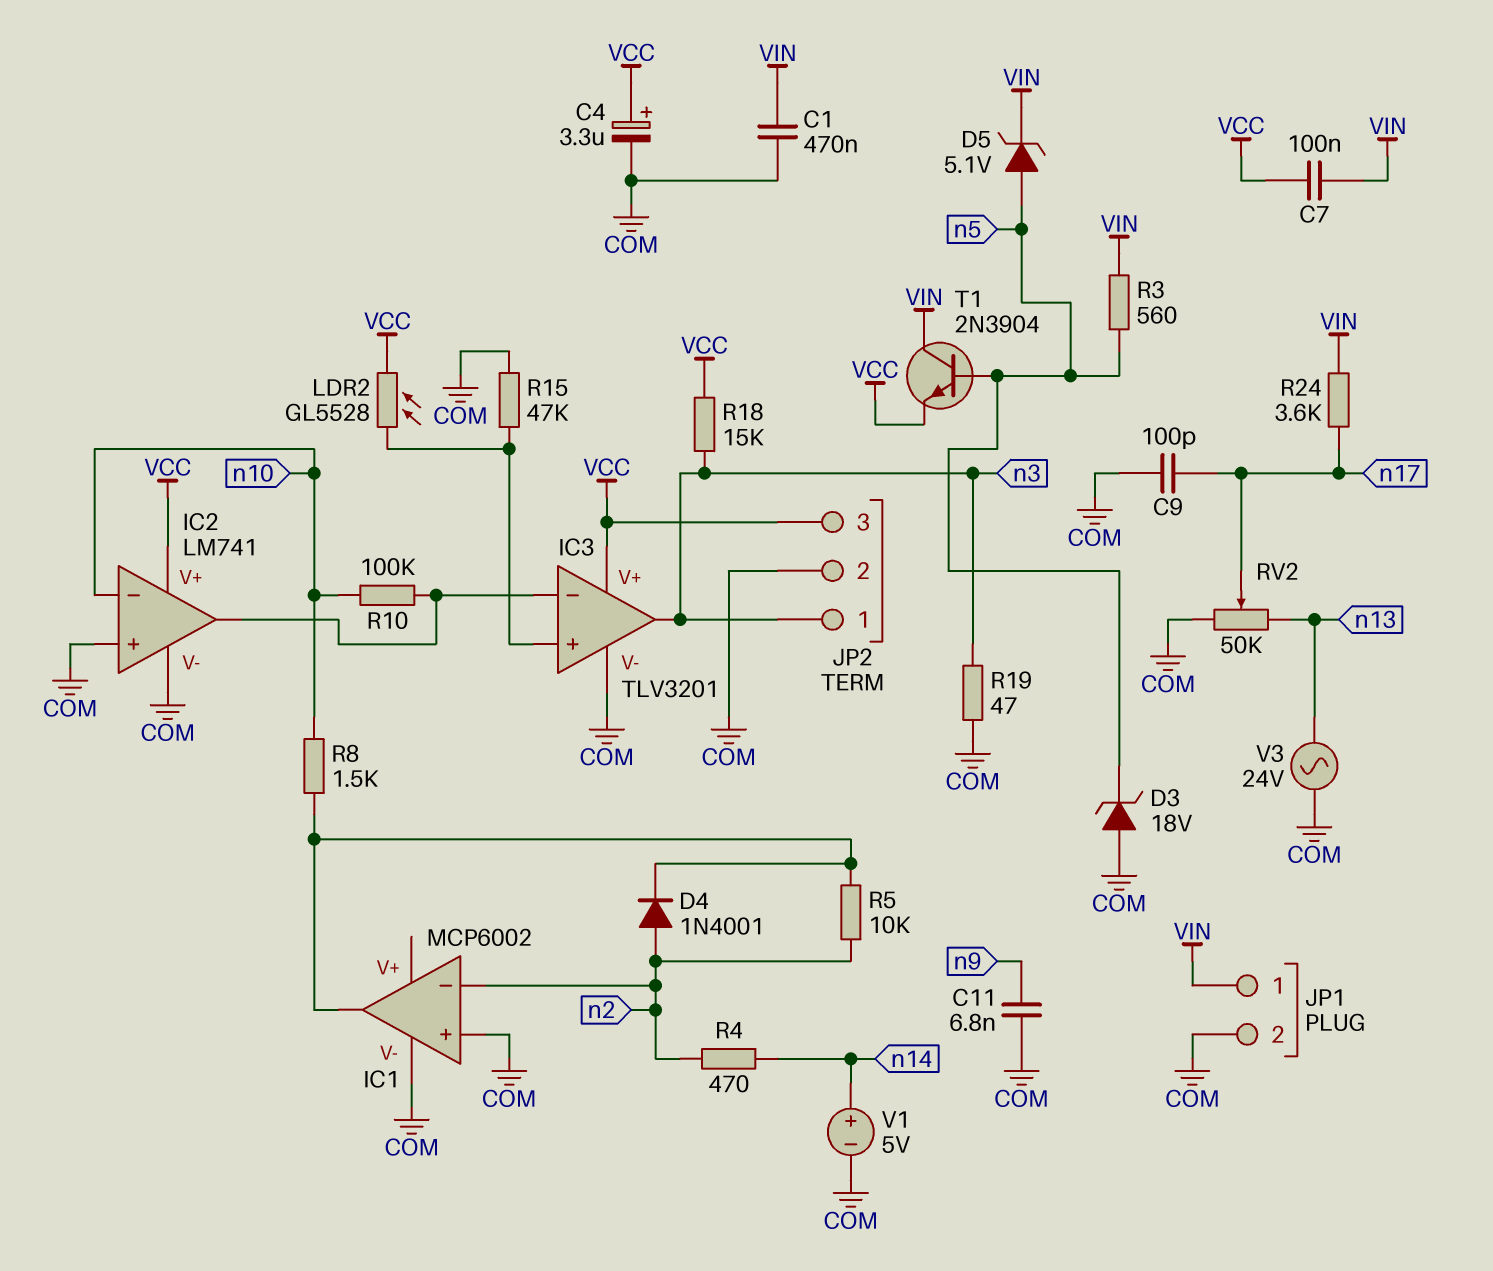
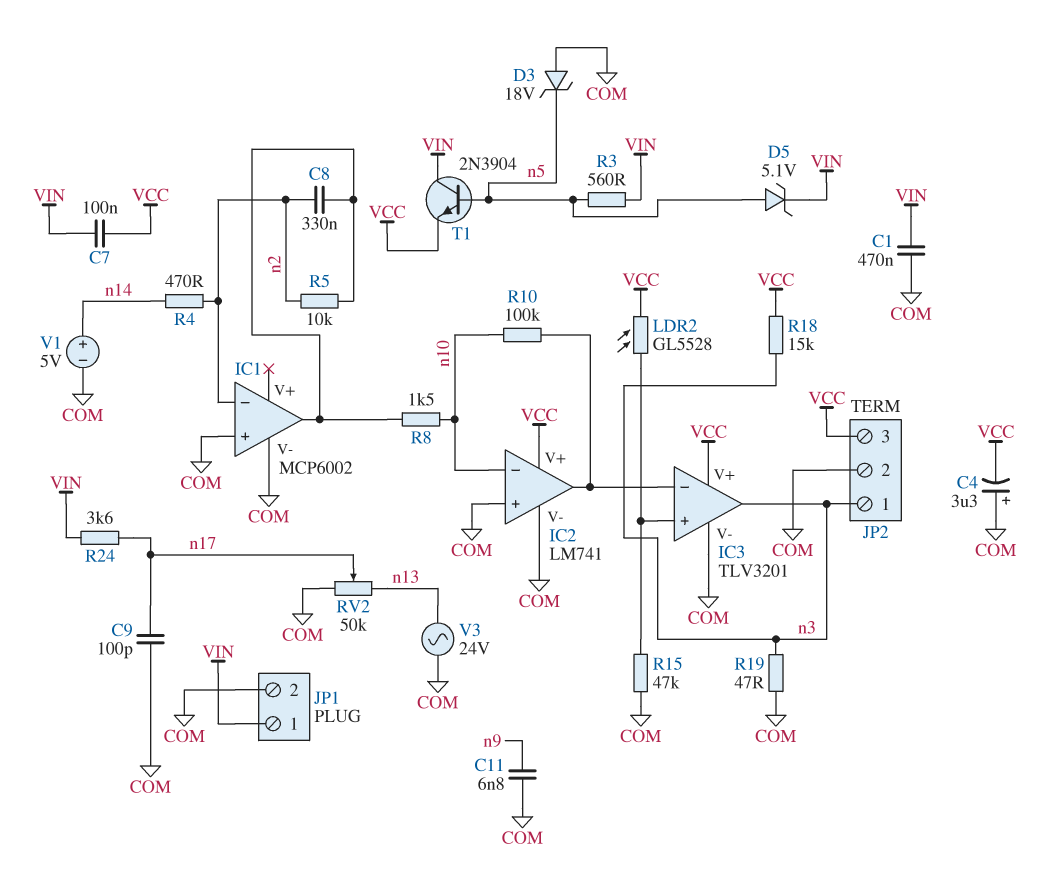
C4: 3.3uF (plus VCC, minus COM) -> 3.3uF (plus COM, minus VCC)
C8: none -> 330nF (IC1/out, n2)
D4: diode 1N4001 (A n2, K IC1/out) -> none

